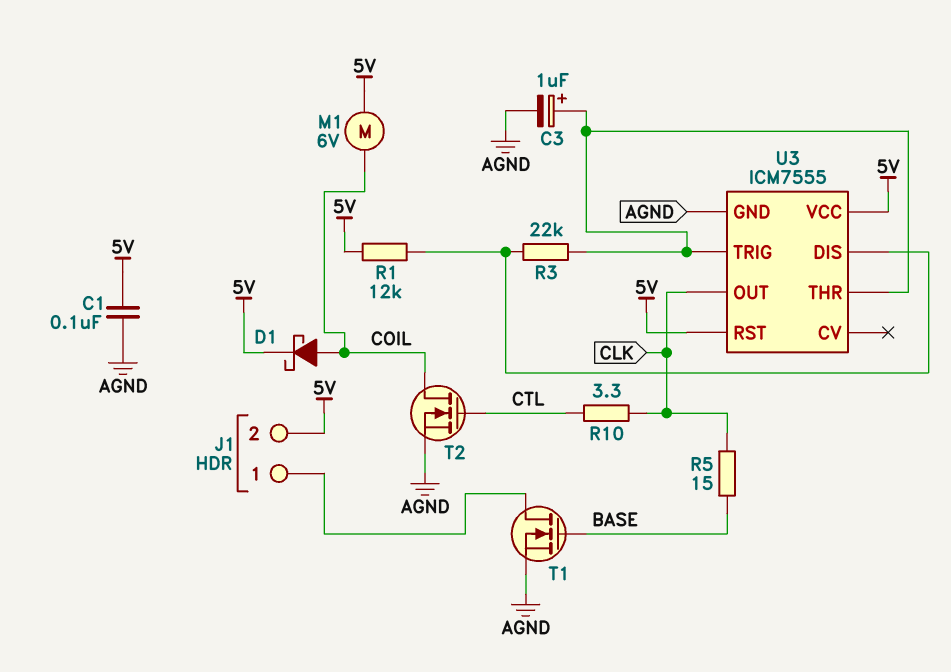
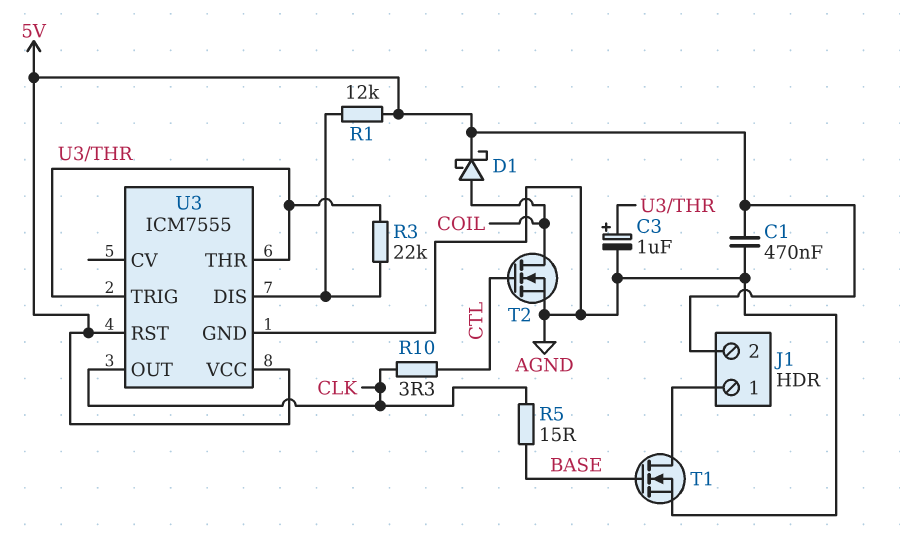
C1: 100nF (5V, AGND) -> 470nF (5V, AGND)
M1: motor 6V (5V, COIL) -> none

